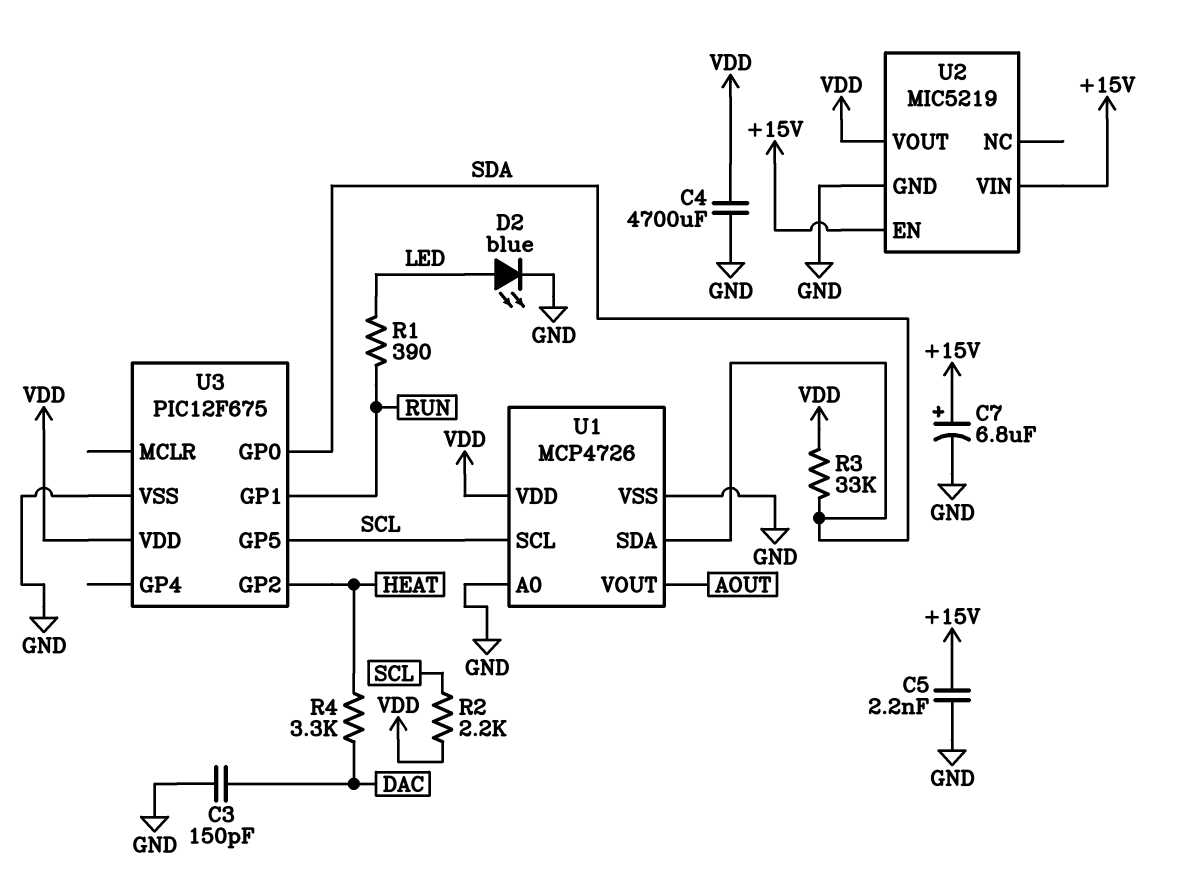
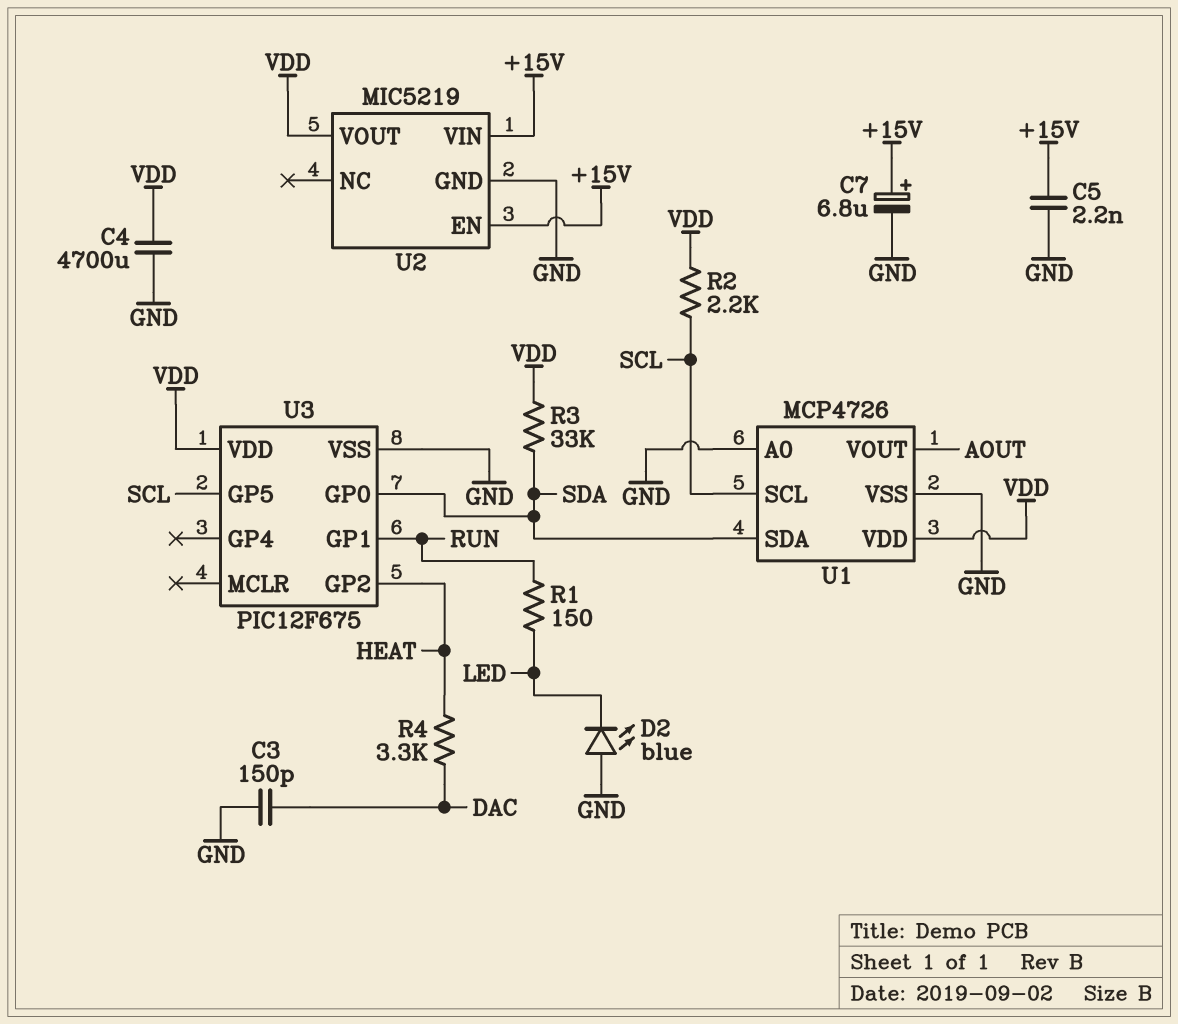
D2: LED blue (A LED, K GND) -> LED blue (A GND, K LED)
R1: 390 (LED, RUN) -> 150 (LED, RUN)

